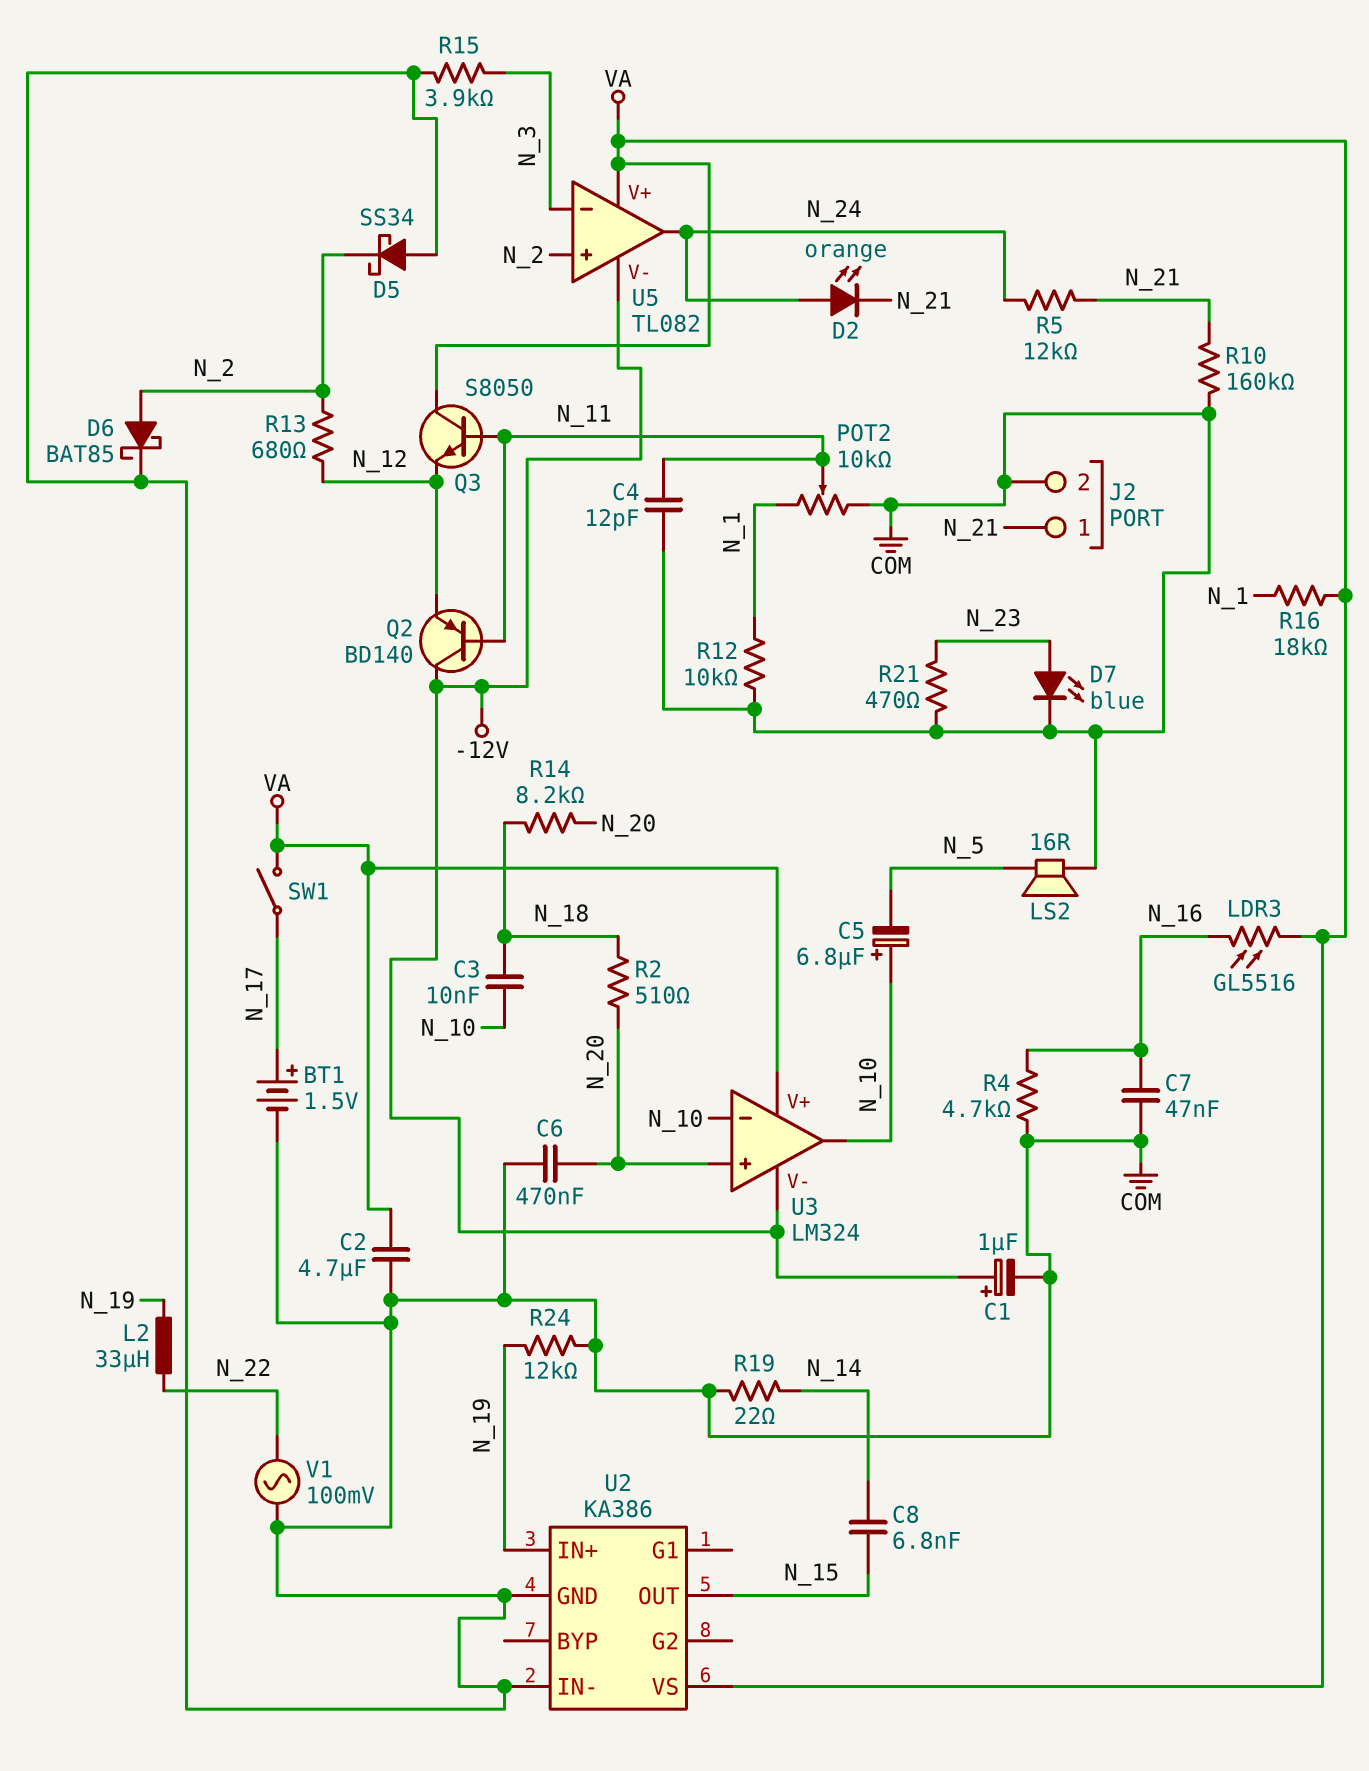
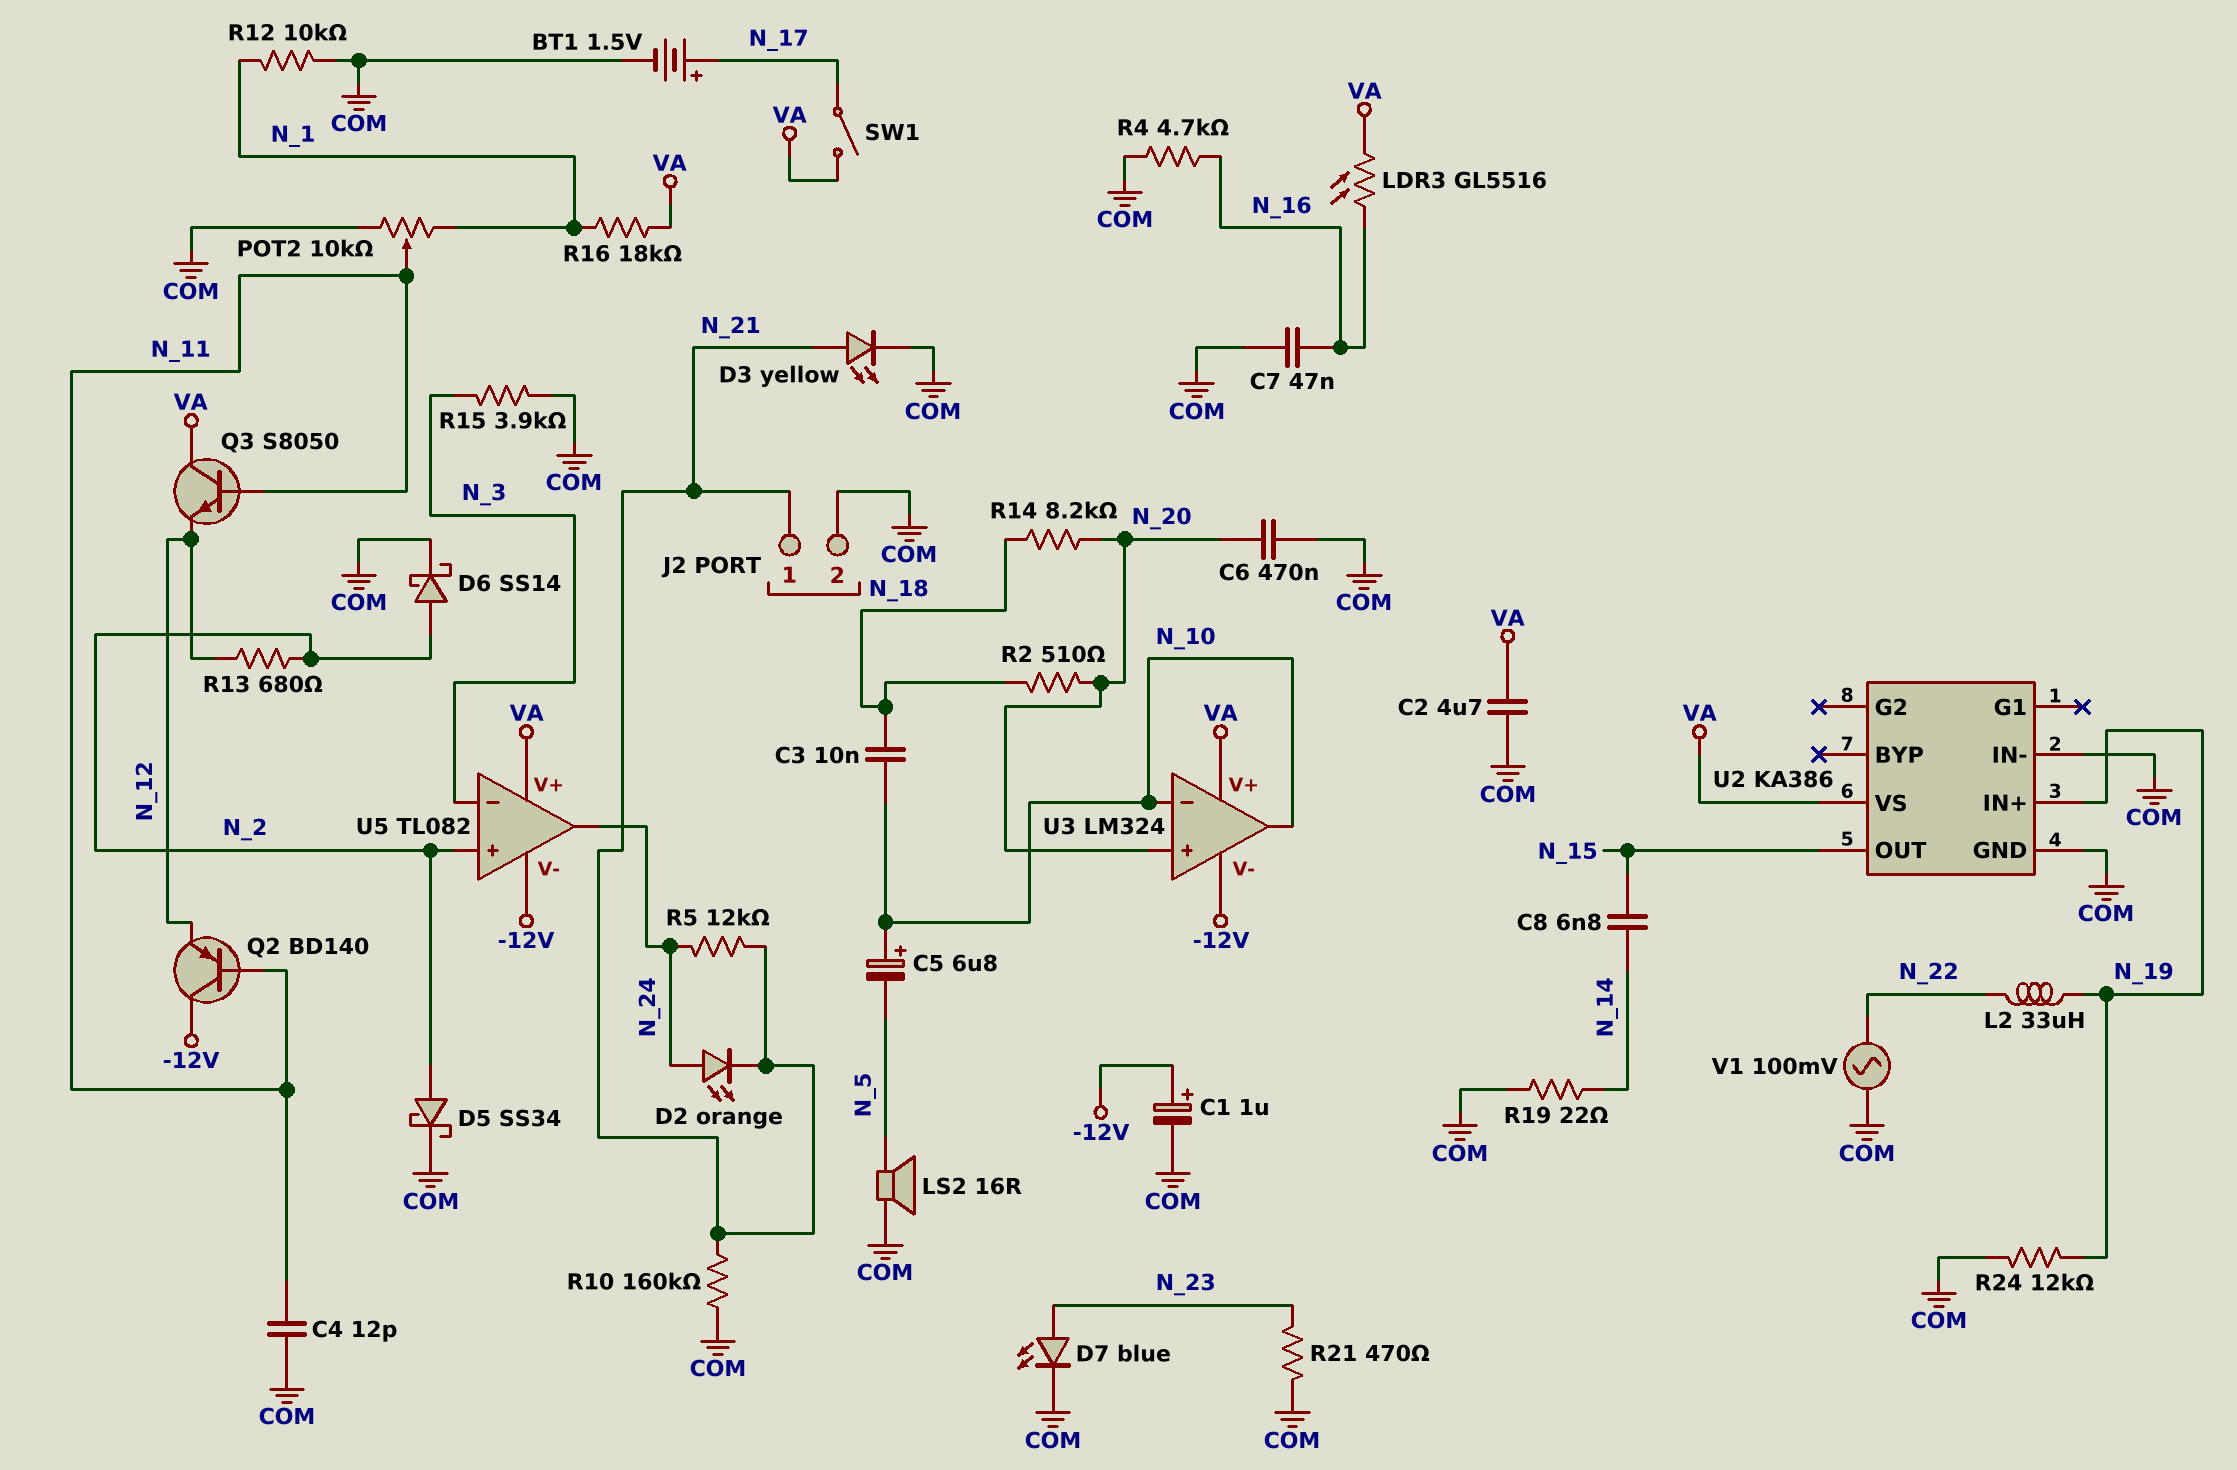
D3: none -> LED yellow (A N_21, K COM)
D5: schottky SS34 (A COM, K N_2) -> schottky SS34 (A N_2, K COM)
D6: schottky BAT85 (A N_2, K COM) -> schottky SS14 (A N_2, K COM)

